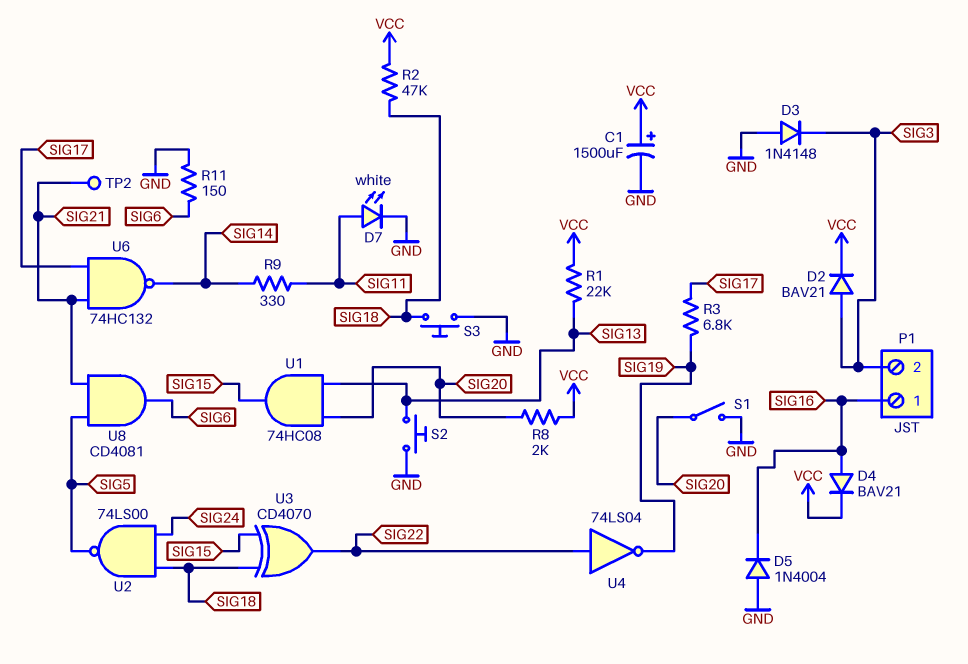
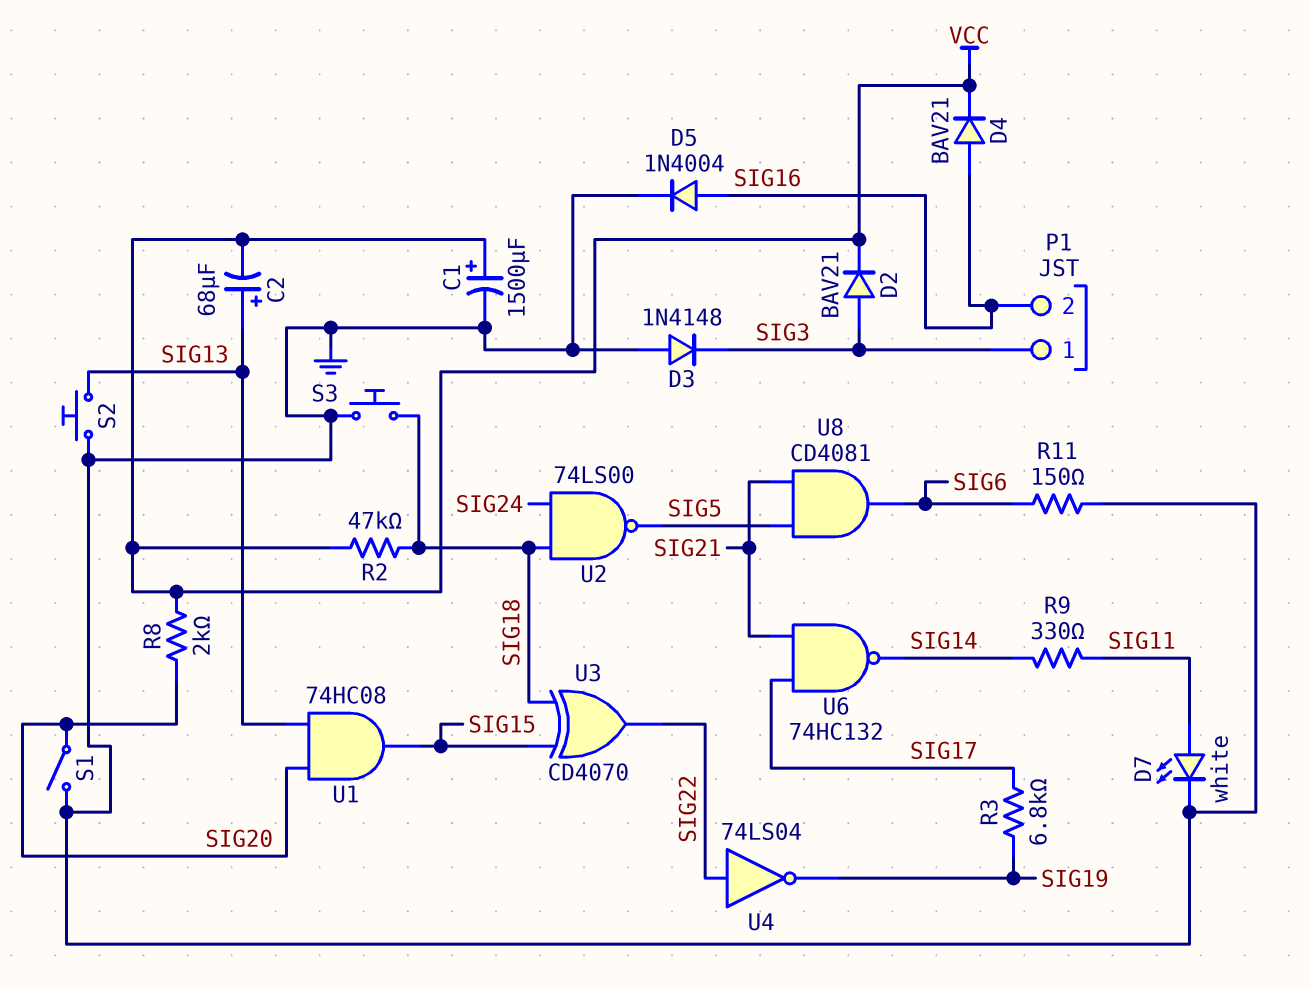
C2: none -> 68uF (plus SIG13, minus VCC)
D5: diode 1N4004 (A GND, K SIG16) -> diode 1N4004 (A SIG16, K GND)
P1 pin 1: SIG16 -> SIG3
P1 pin 2: SIG3 -> SIG16
R1: 22k (SIG13, VCC) -> none
TP2: test point (SIG21) -> none

